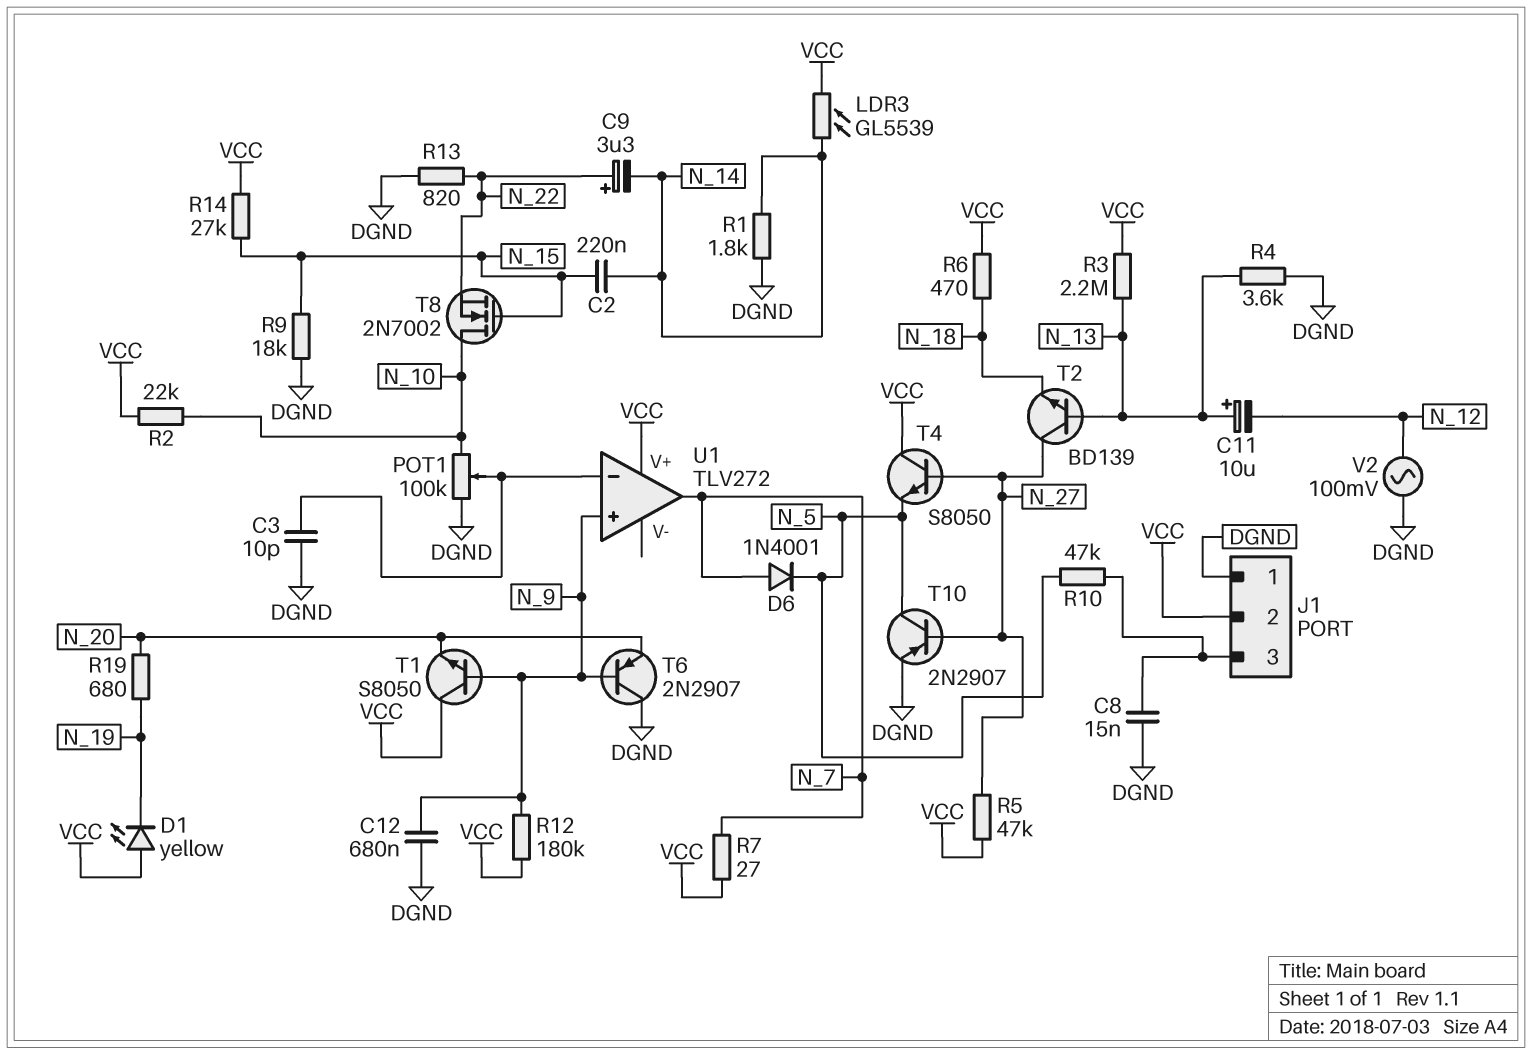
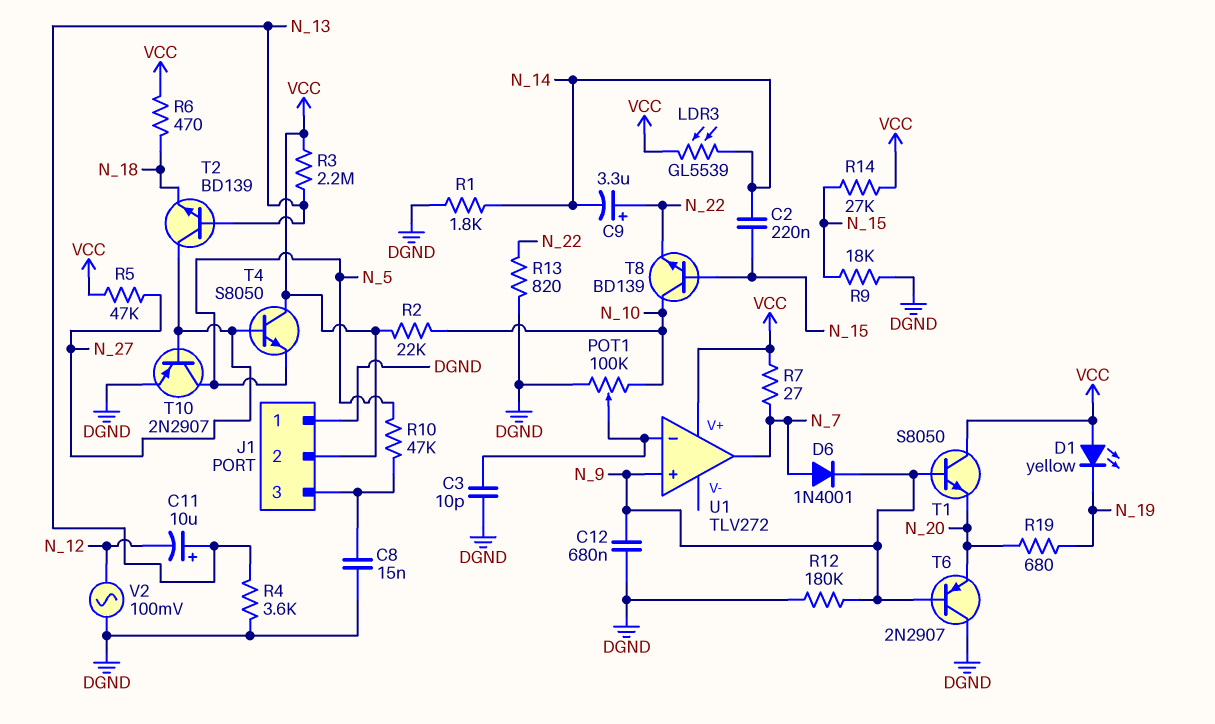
D6: diode 1N4001 (A N_7, K N_5) -> diode 1N4001 (A N_7, K N_9)
R12: 180k (N_9, VCC) -> 180k (DGND, N_9)
T8: NMOS 2N7002 (G N_15, D N_10, S N_22) -> NPN BD139 (B N_15, C N_10, E N_22)

